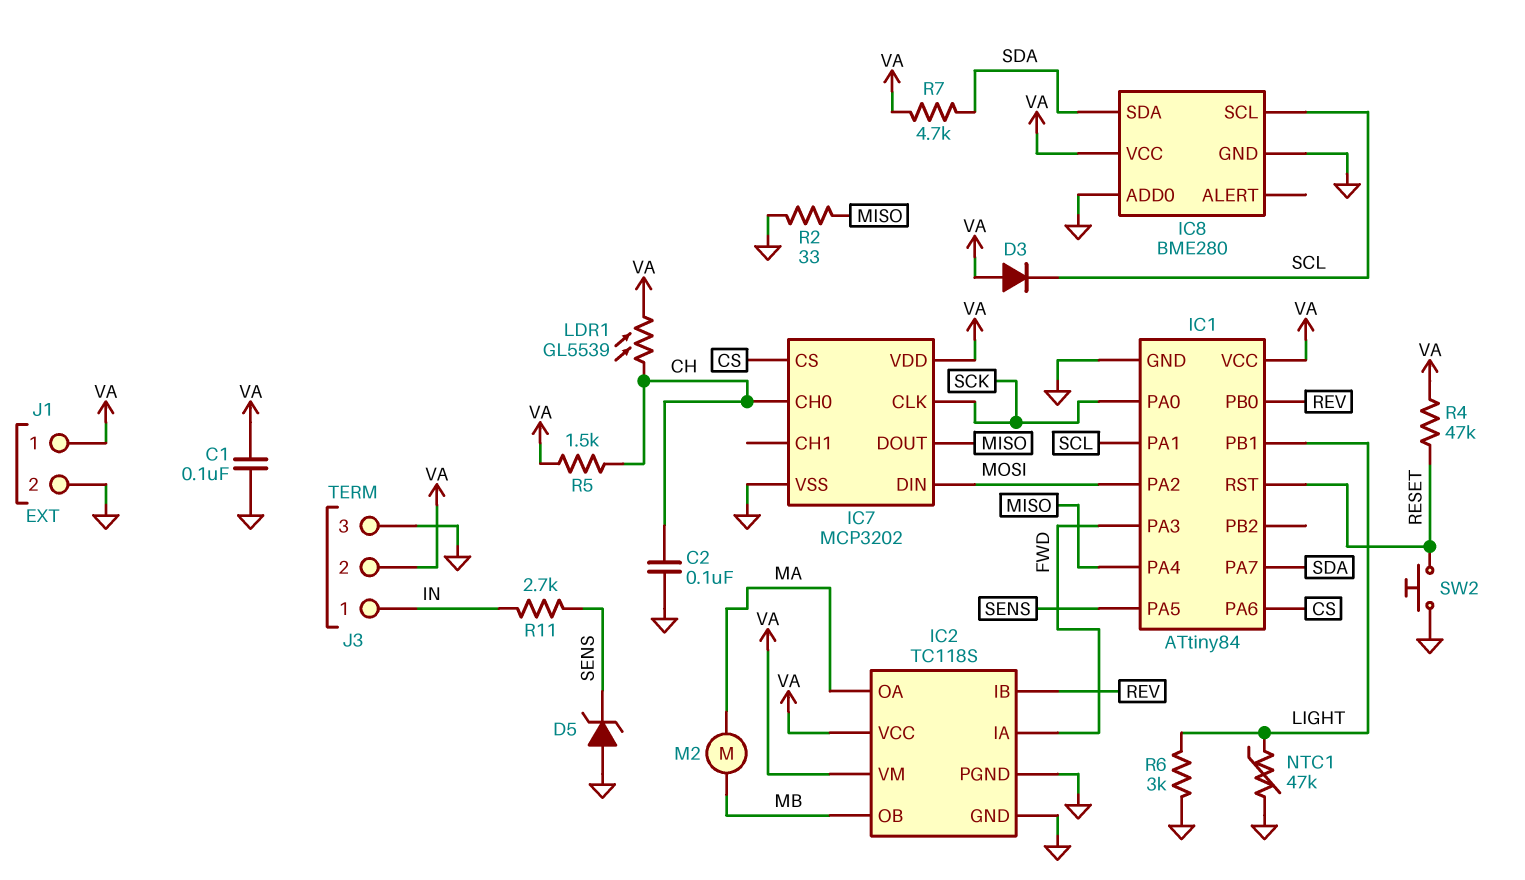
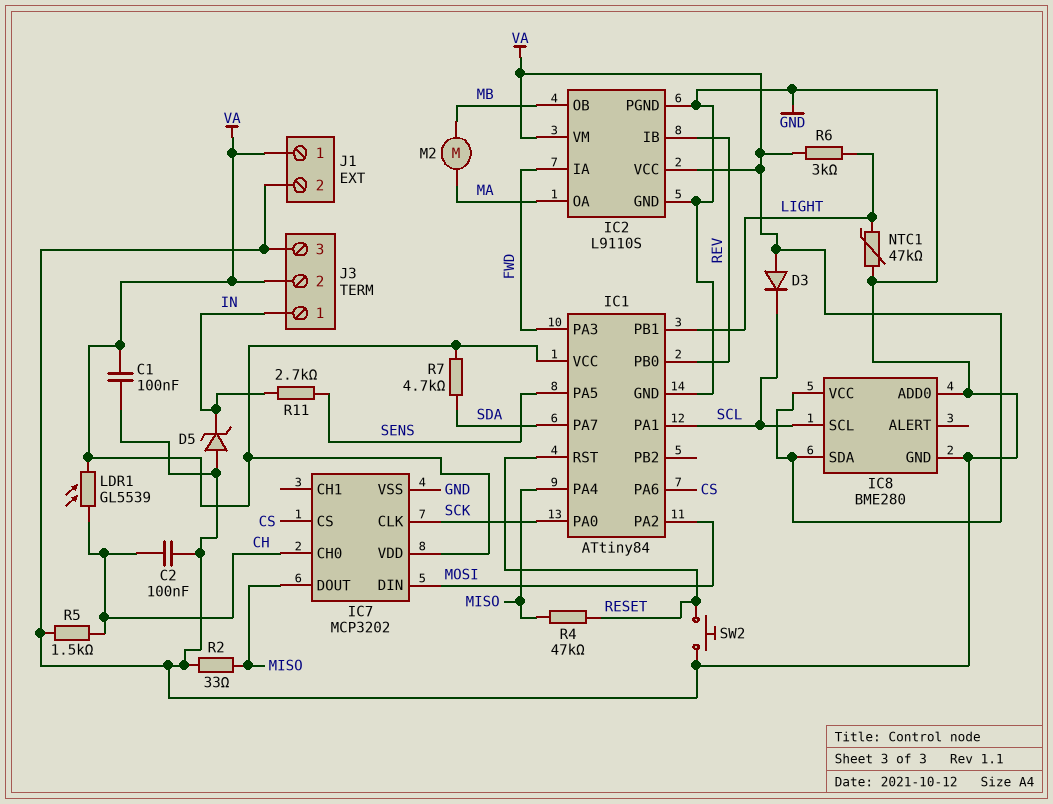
D5: zener (A GND, K SENS) -> zener (A GND, K IN)
IC2: TC118S -> L9110S
IC8 pin SDA: SDA -> VA
R4: 47k (RESET, VA) -> 47k (MISO, RESET)
R5: 1.5k (CH, VA) -> 1.5k (CH, GND)
R6: 3k (GND, LIGHT) -> 3k (LIGHT, VA)

